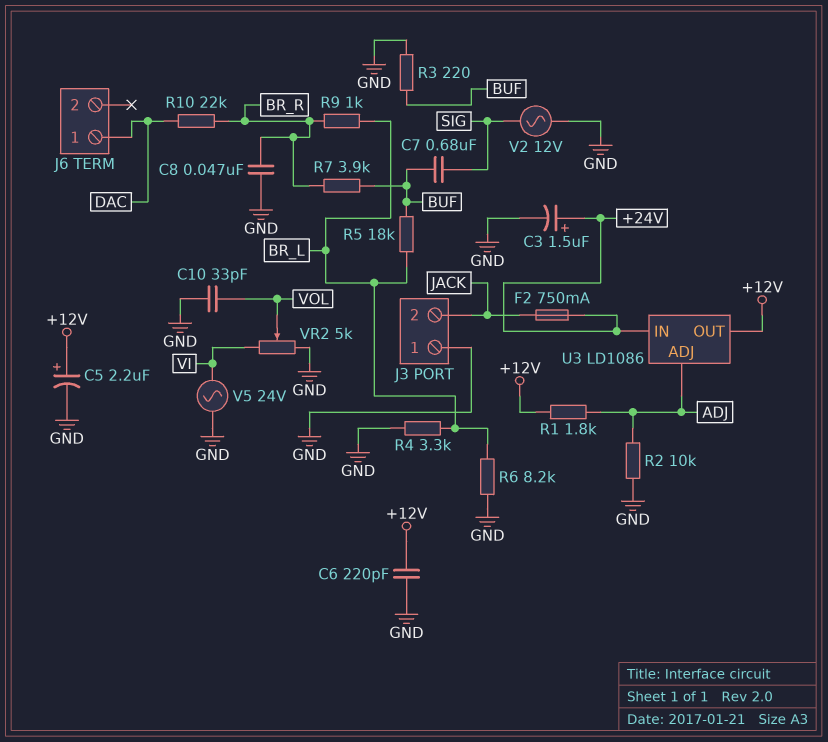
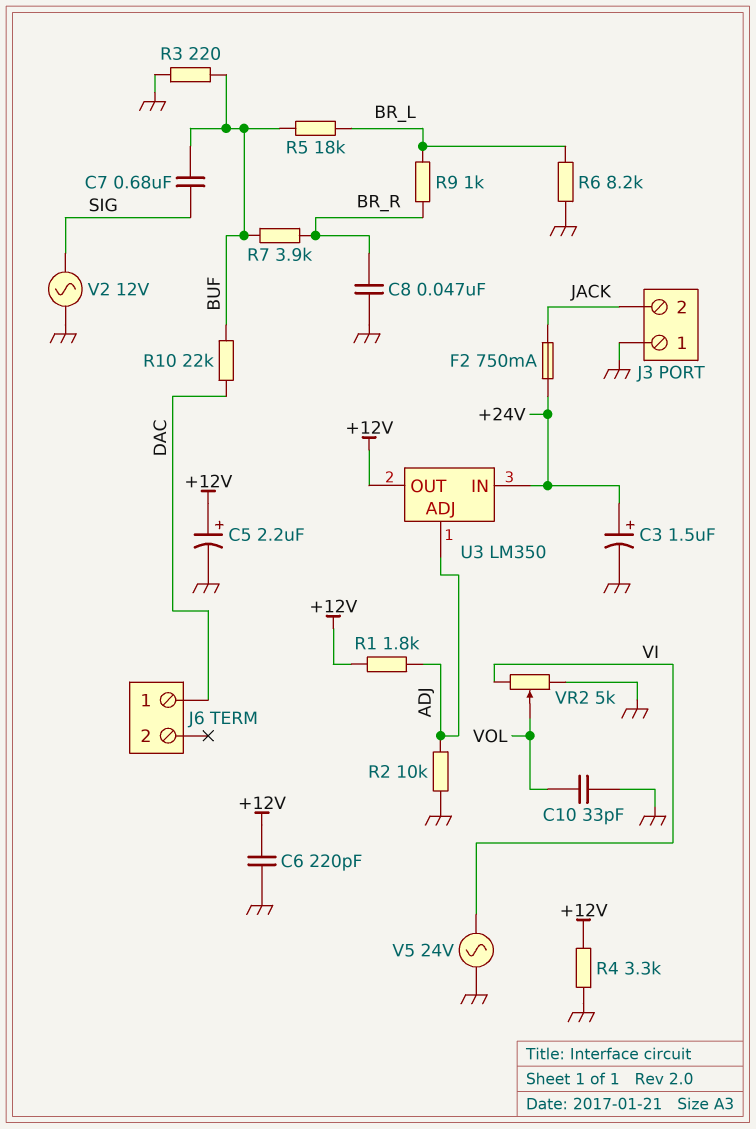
R4: 3.3k (BR_L, GND) -> 3.3k (+12V, GND)
R10: 22k (BR_R, DAC) -> 22k (BUF, DAC)
U3: LD1086 -> LM350

